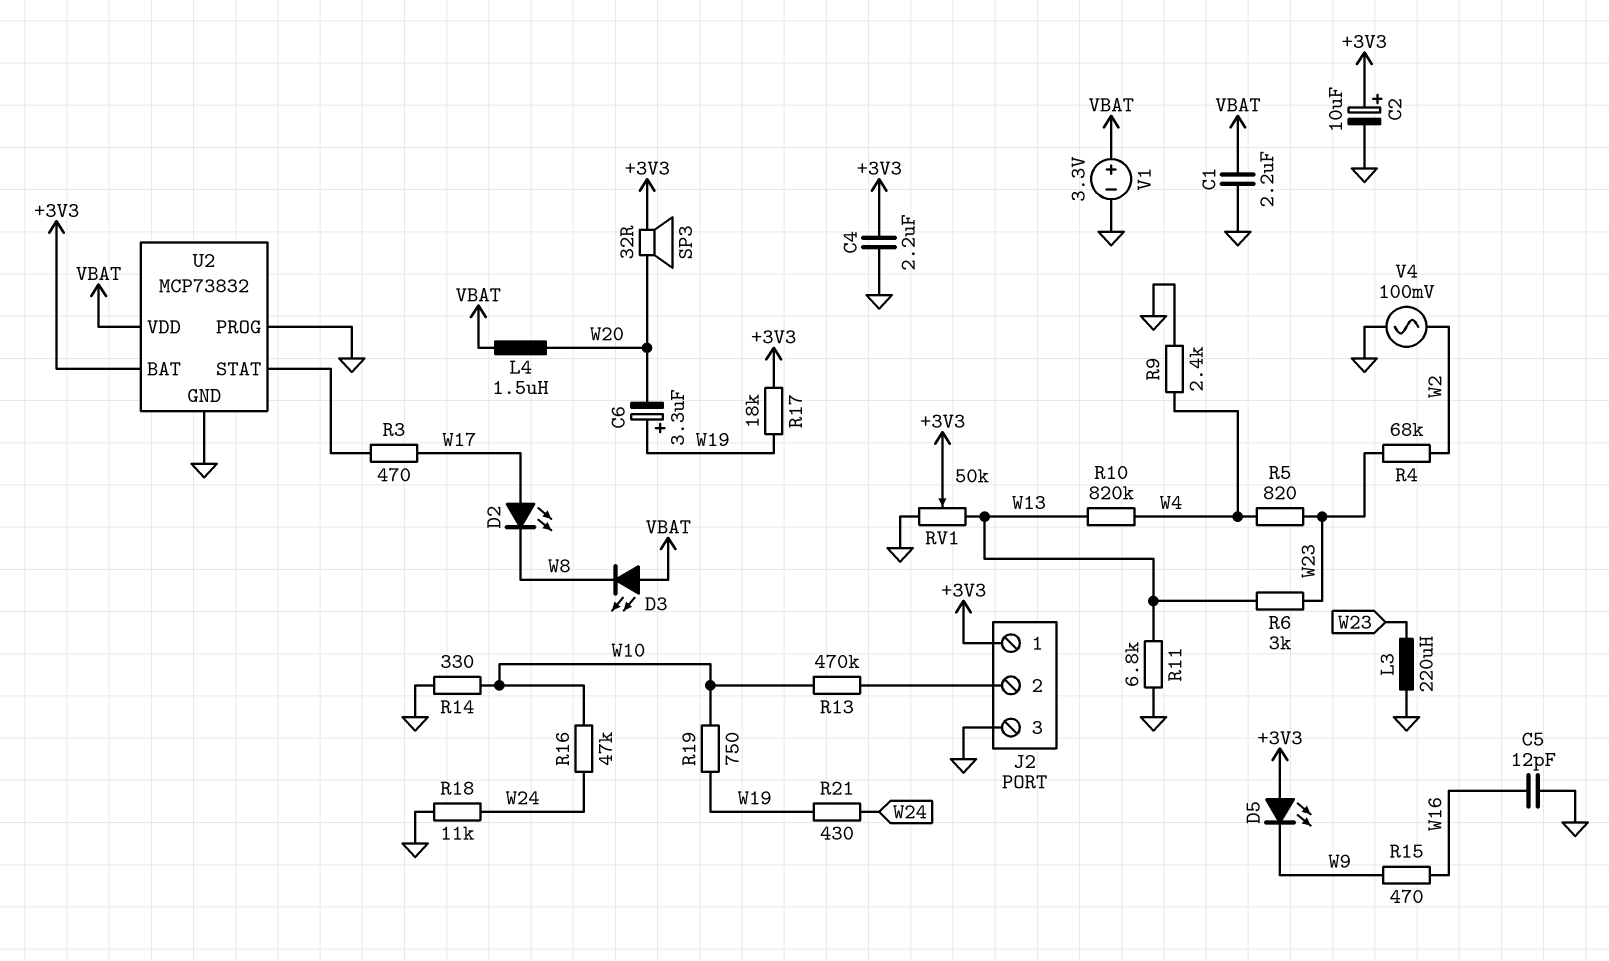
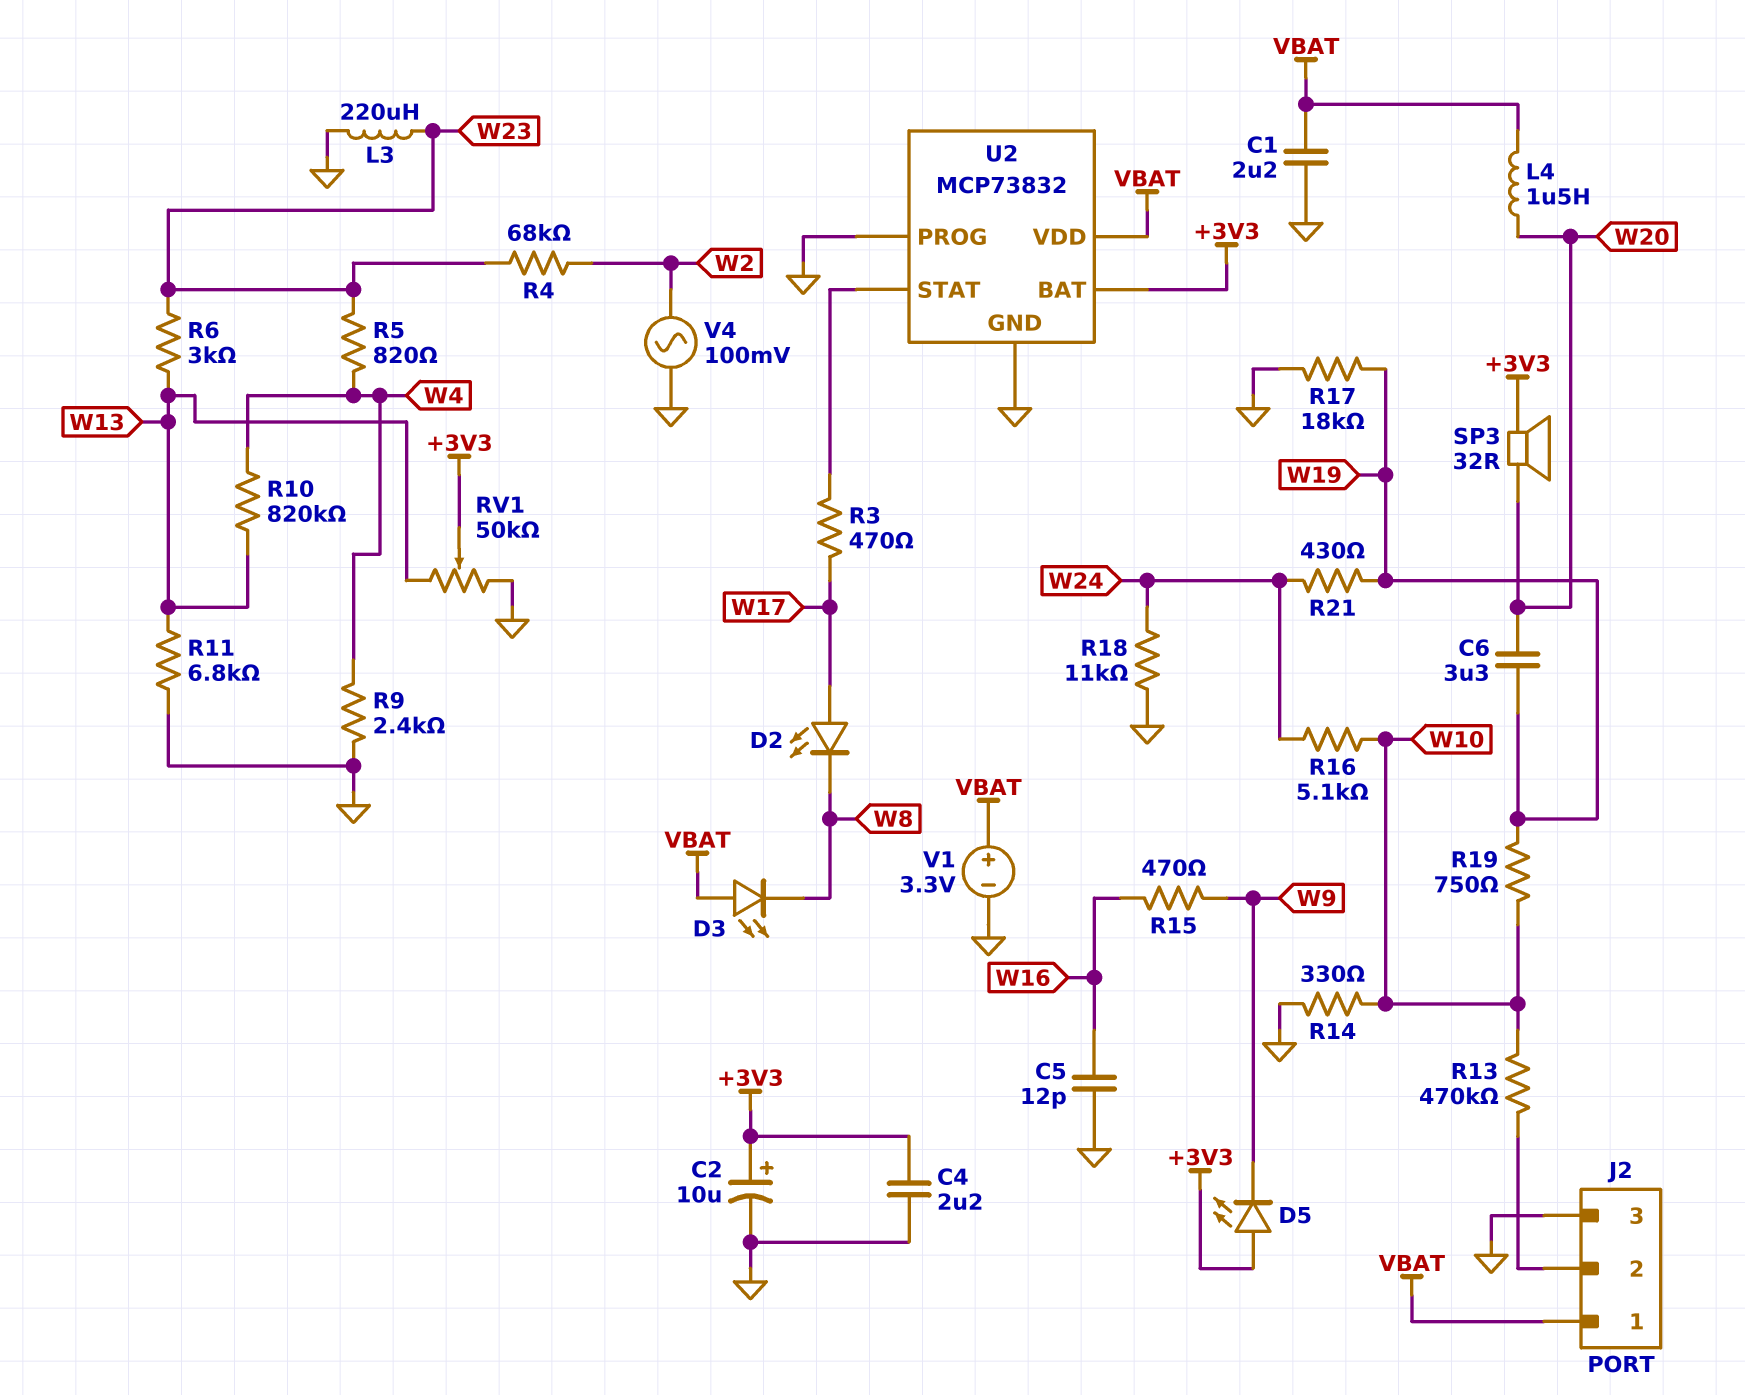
C6: 3.3uF (plus W19, minus W20) -> 3.3uF (W19, W20)
J2 pin 1: +3V3 -> VBAT
R16: 47k (W10, W24) -> 5.1k (W10, W24)
R17: 18k (+3V3, W19) -> 18k (GND, W19)

